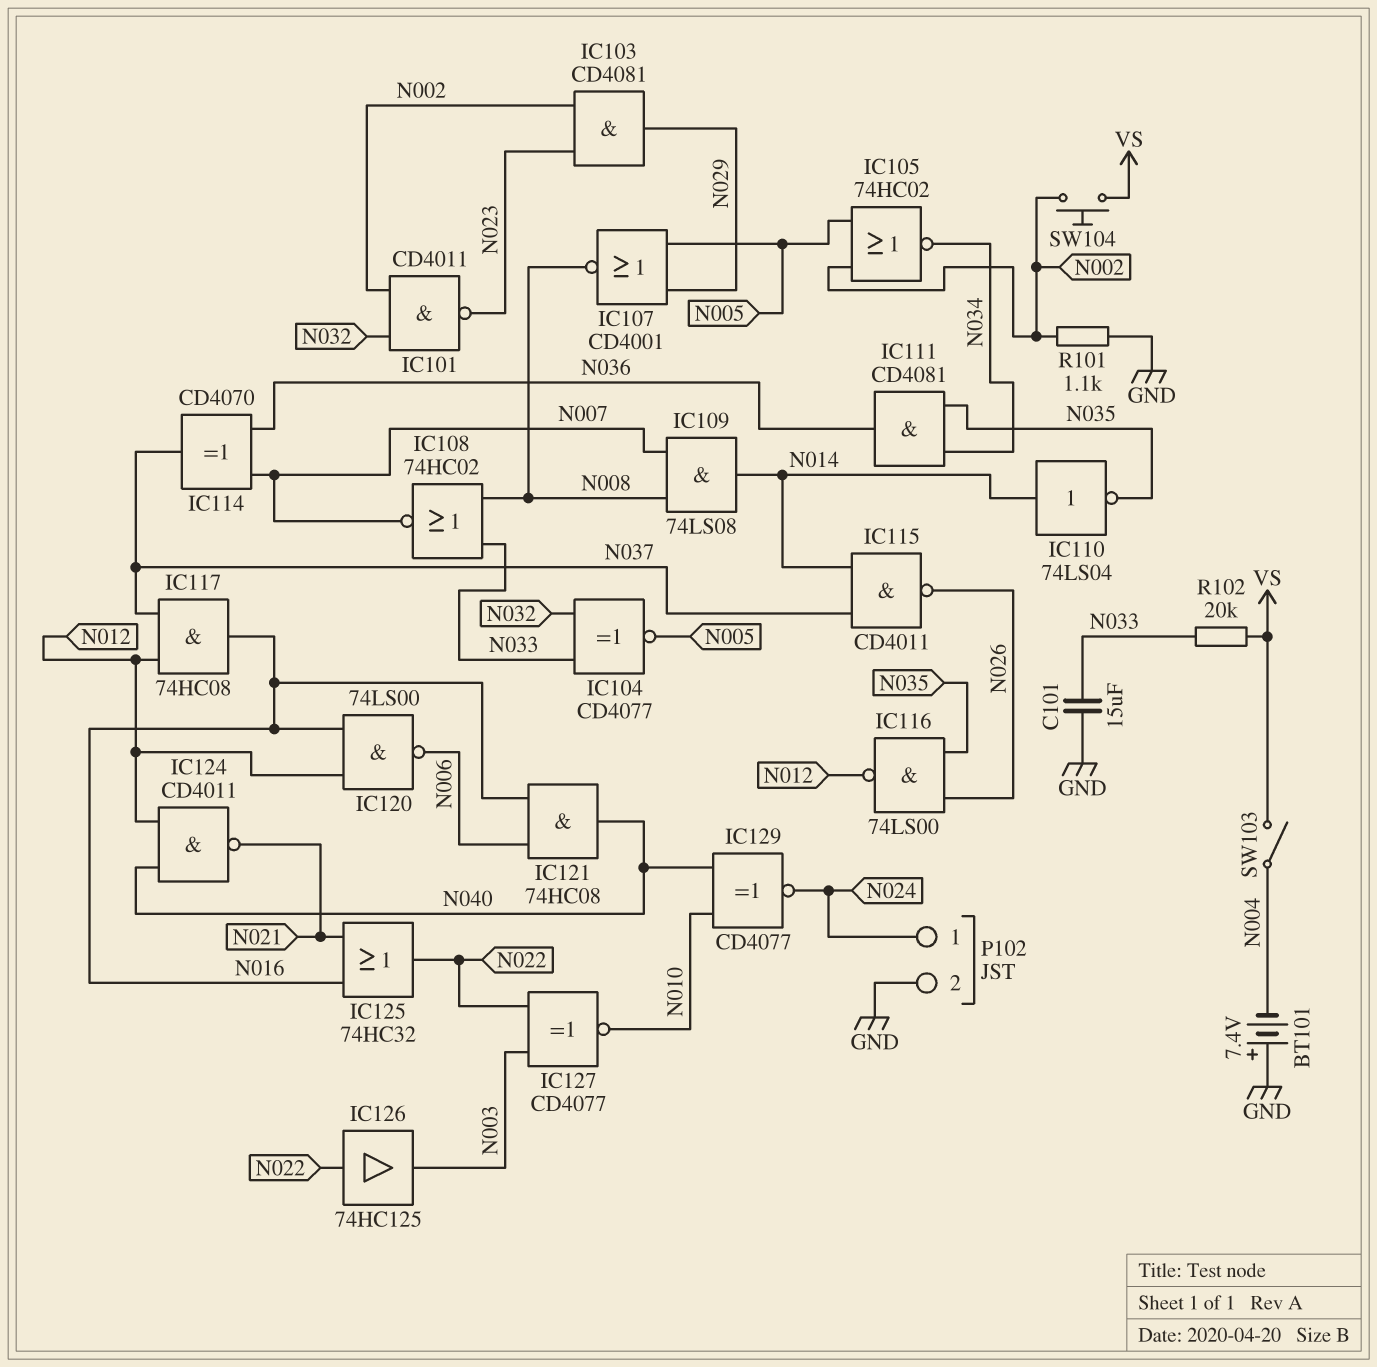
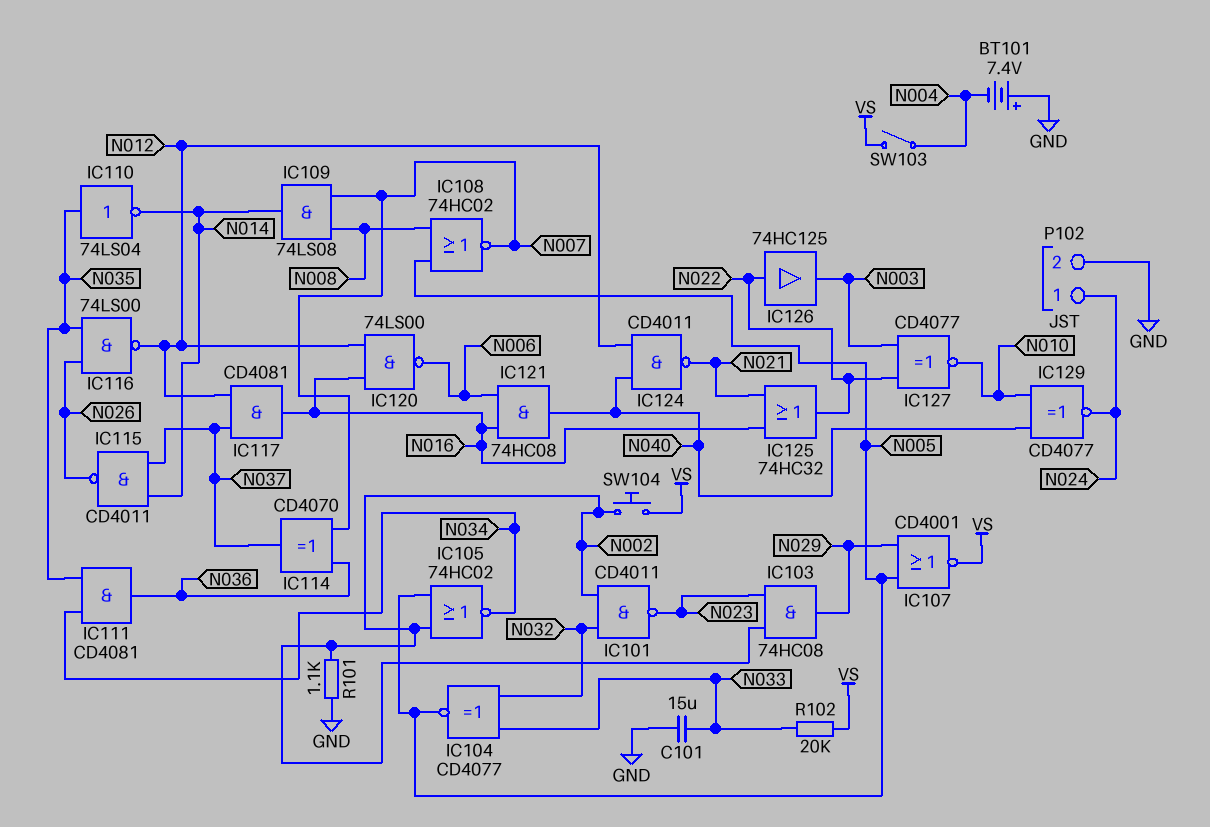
IC103: AND CD4081 (in N002, in N023, out N029) -> AND 74HC08 (in N002, in N023, out N029)
IC107: NOR CD4001 (in N005, in N029, out N008) -> NOR CD4001 (in N005, in N029, out VS)
IC108: NOR 74HC02 (in N008, in N033, out N007) -> NOR 74HC02 (in N005, in N008, out N007)
IC110: NOT 74LS04 (in N014, out N035) -> NOT 74LS04 (in N035, out N014)
IC117: AND 74HC08 (in N012, in N037, out N016) -> AND CD4081 (in N012, in N037, out N016)

